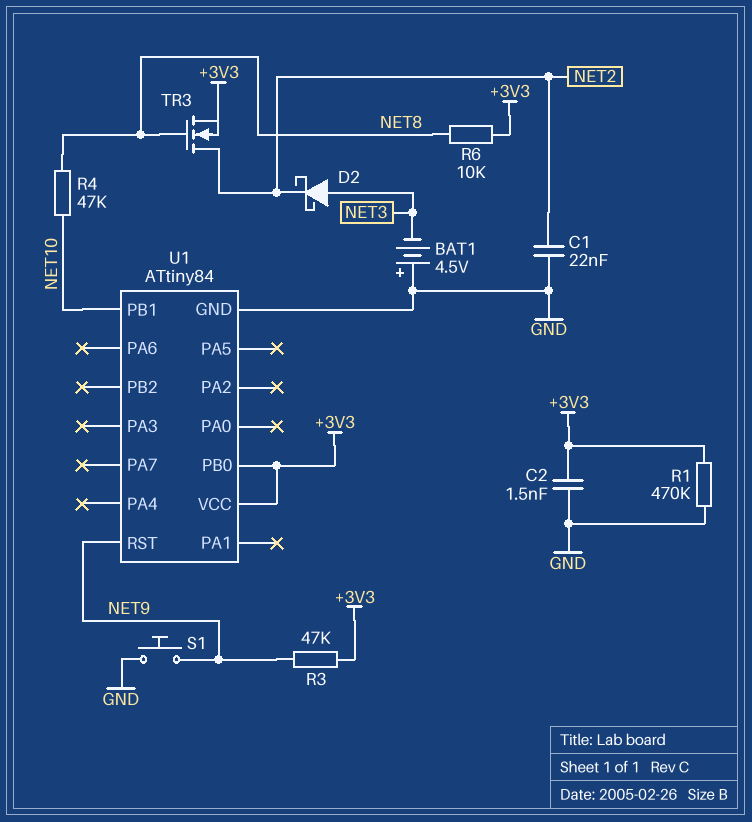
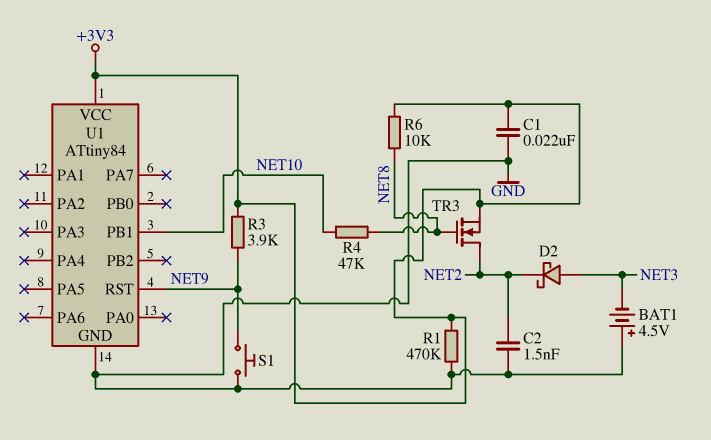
C1: 22nF (GND, NET2) -> 22nF (+3V3, GND)
C2: 1.5nF (+3V3, GND) -> 1.5nF (GND, NET2)
R3: 47k (+3V3, NET9) -> 3.9k (+3V3, NET9)
U1 pin PB0: +3V3 -> none

